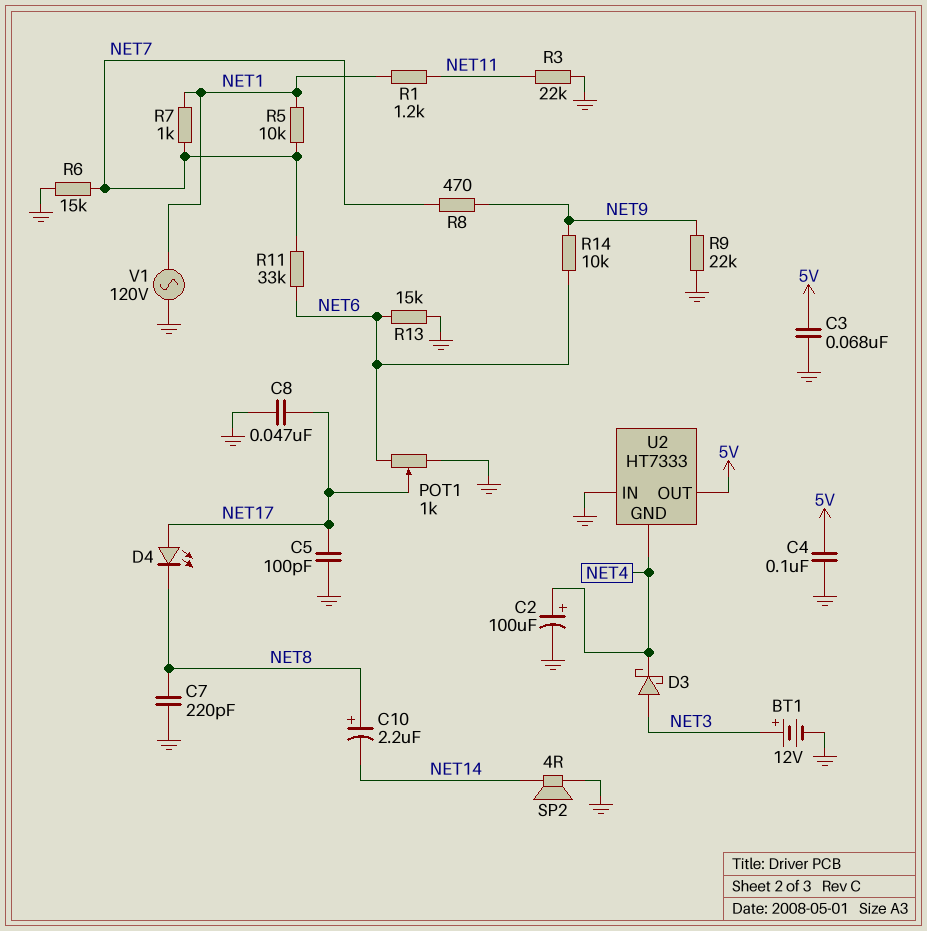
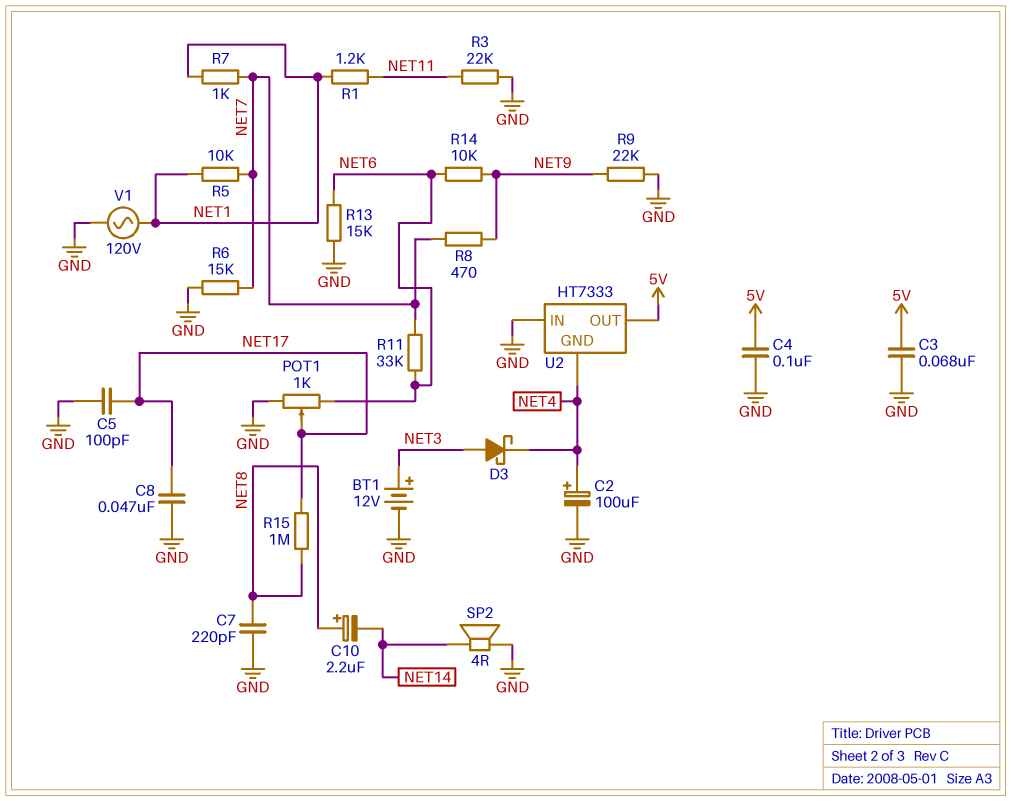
D4: LED (A NET17, K NET8) -> none
R15: none -> 1M (NET8, NET17)

